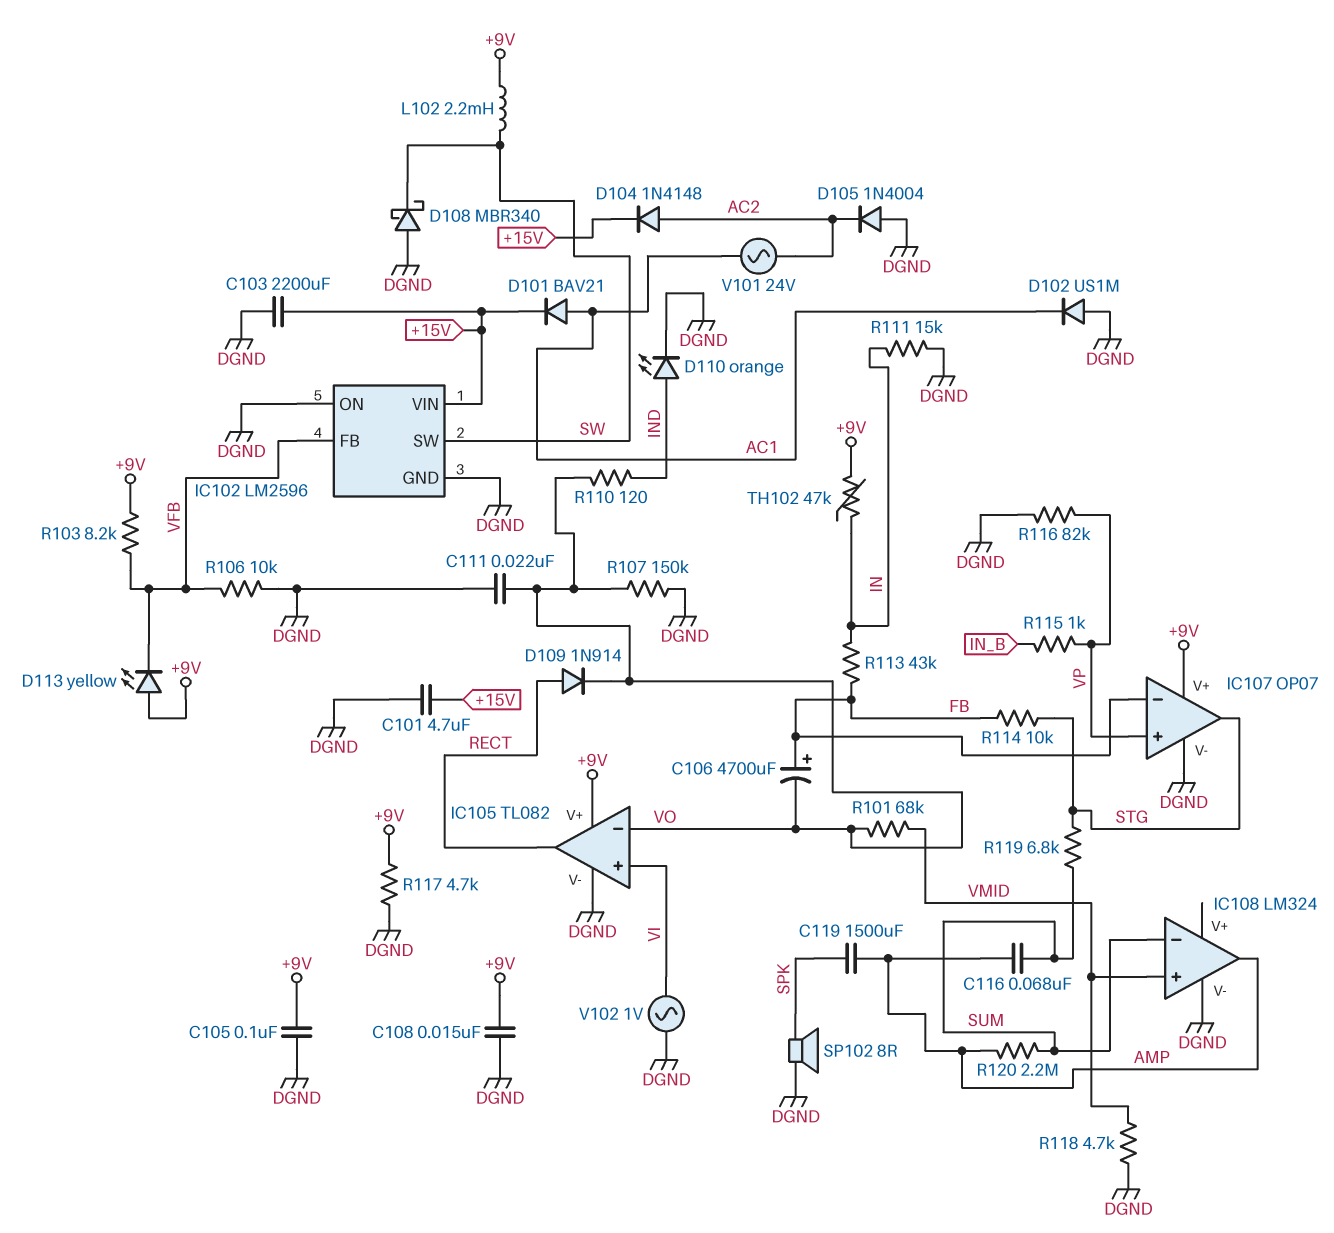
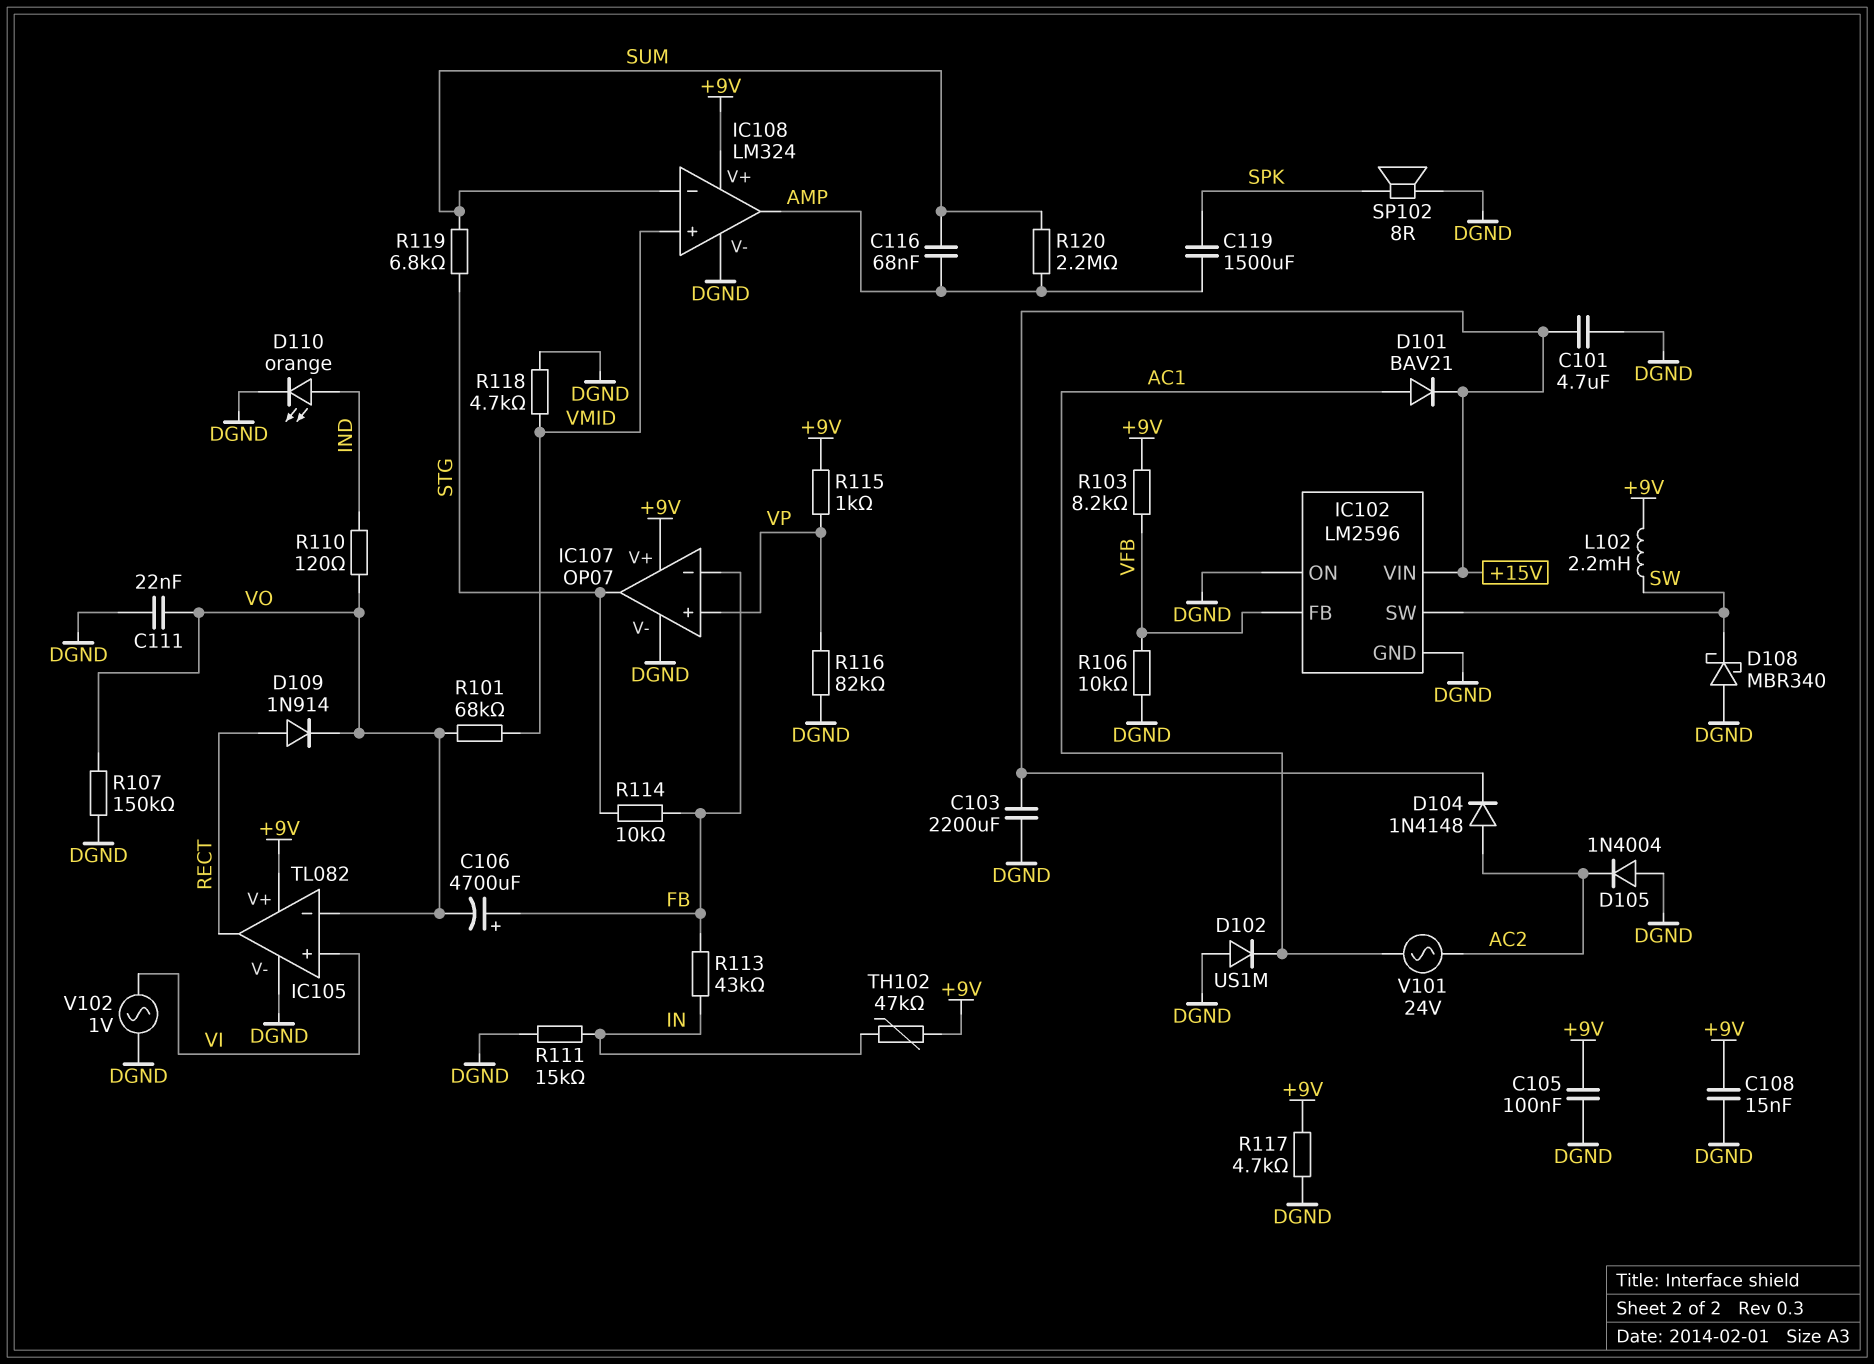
D113: LED yellow (A +9V, K VFB) -> none
IC108 pin V+: none -> +9V
R115: 1k (IN_B, VP) -> 1k (+9V, VP)

